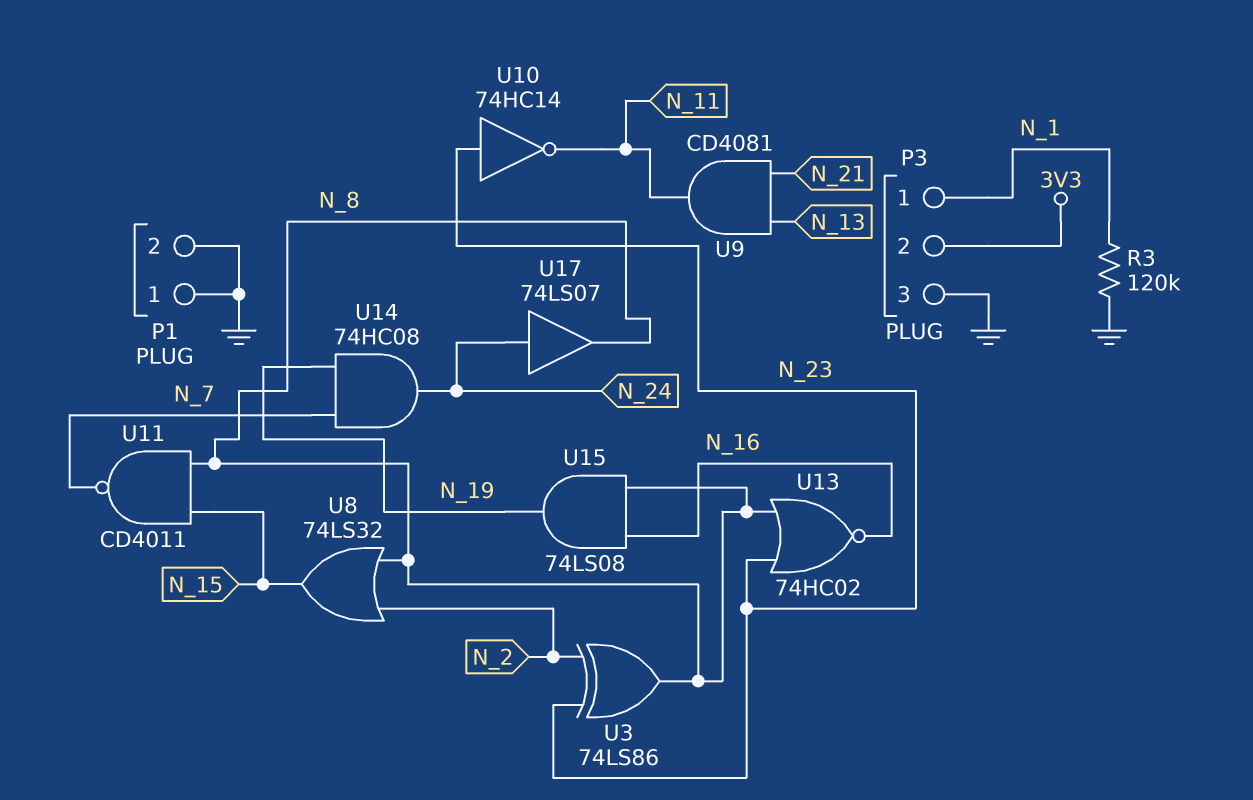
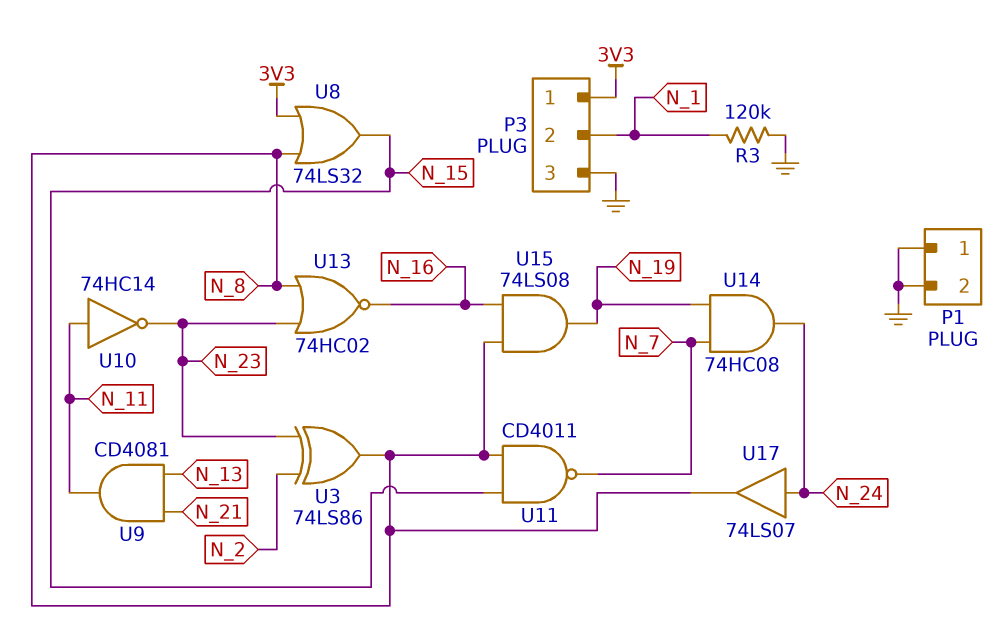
P3 pin 1: N_1 -> 3V3
P3 pin 2: 3V3 -> N_1
U8: OR 74LS32 (in N_2, in N_8, out N_15) -> OR 74LS32 (in 3V3, in N_8, out N_15)
U10: NOT 74HC14 (in N_23, out N_11) -> NOT 74HC14 (in N_11, out N_23)

